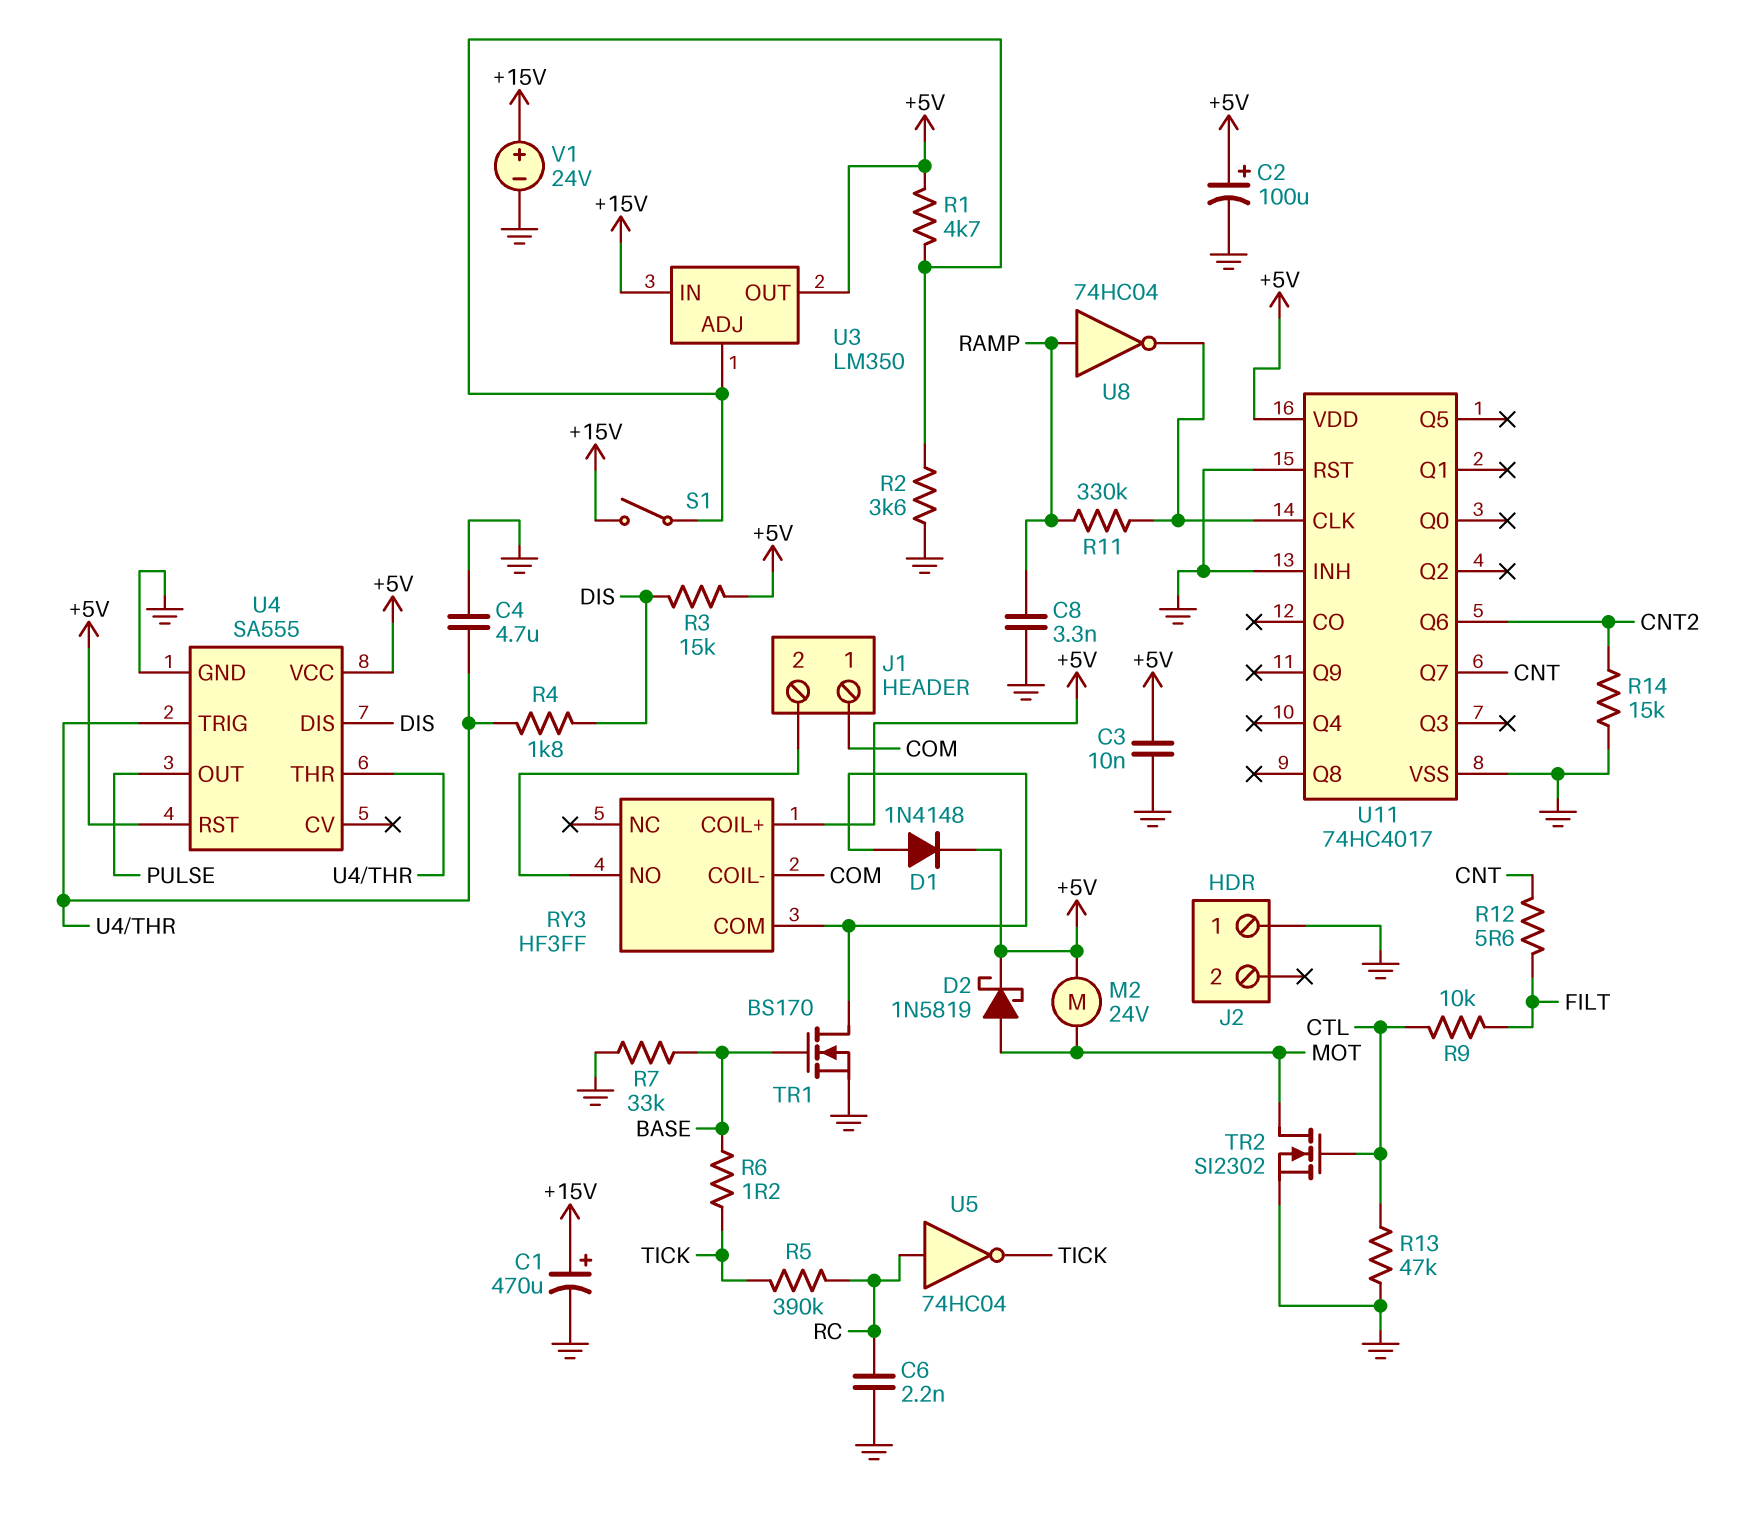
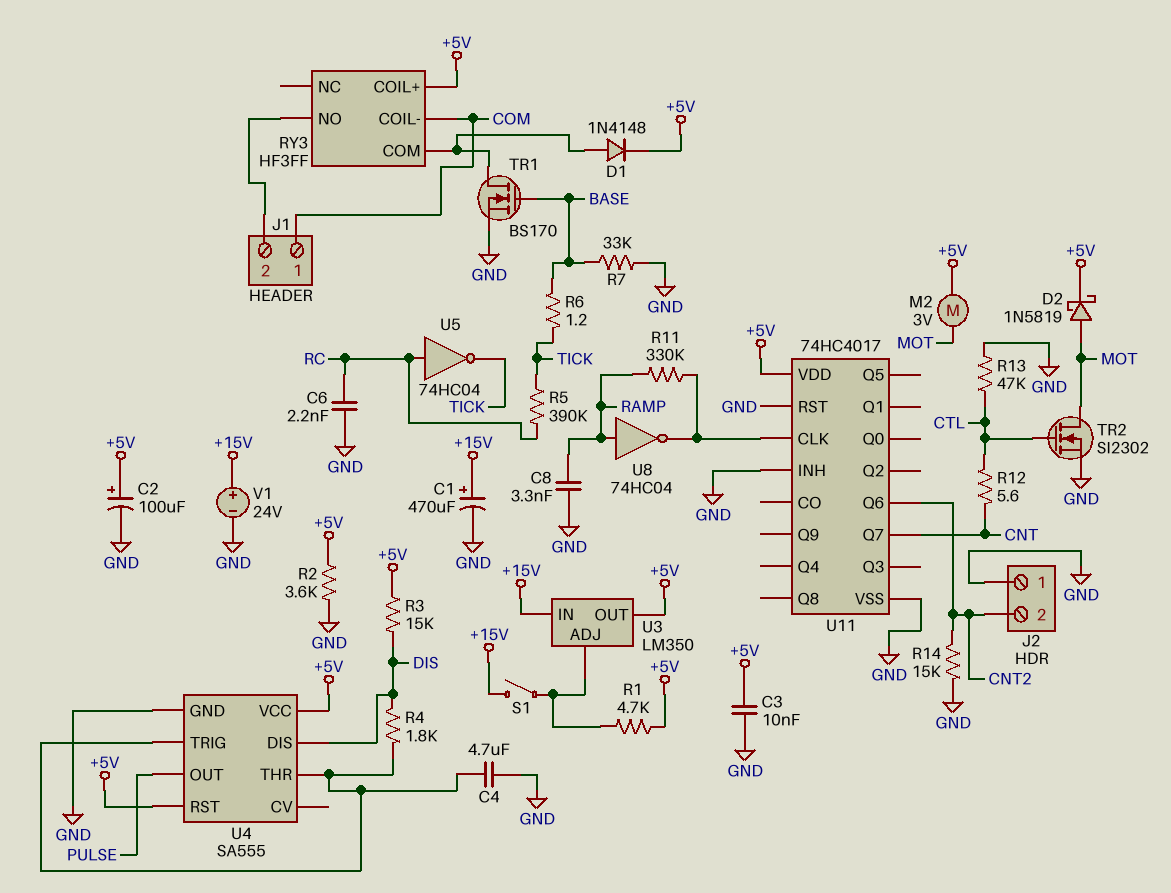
J2 pin 2: none -> CNT2
M2: motor 24V (+5V, MOT) -> motor 3V (+5V, MOT)
R2: 3.6k (GND, U3/ADJ) -> 3.6k (+5V, GND)
R9: 10k (CTL, FILT) -> none
R12: 5.6 (CNT, FILT) -> 5.6 (CNT, CTL)

